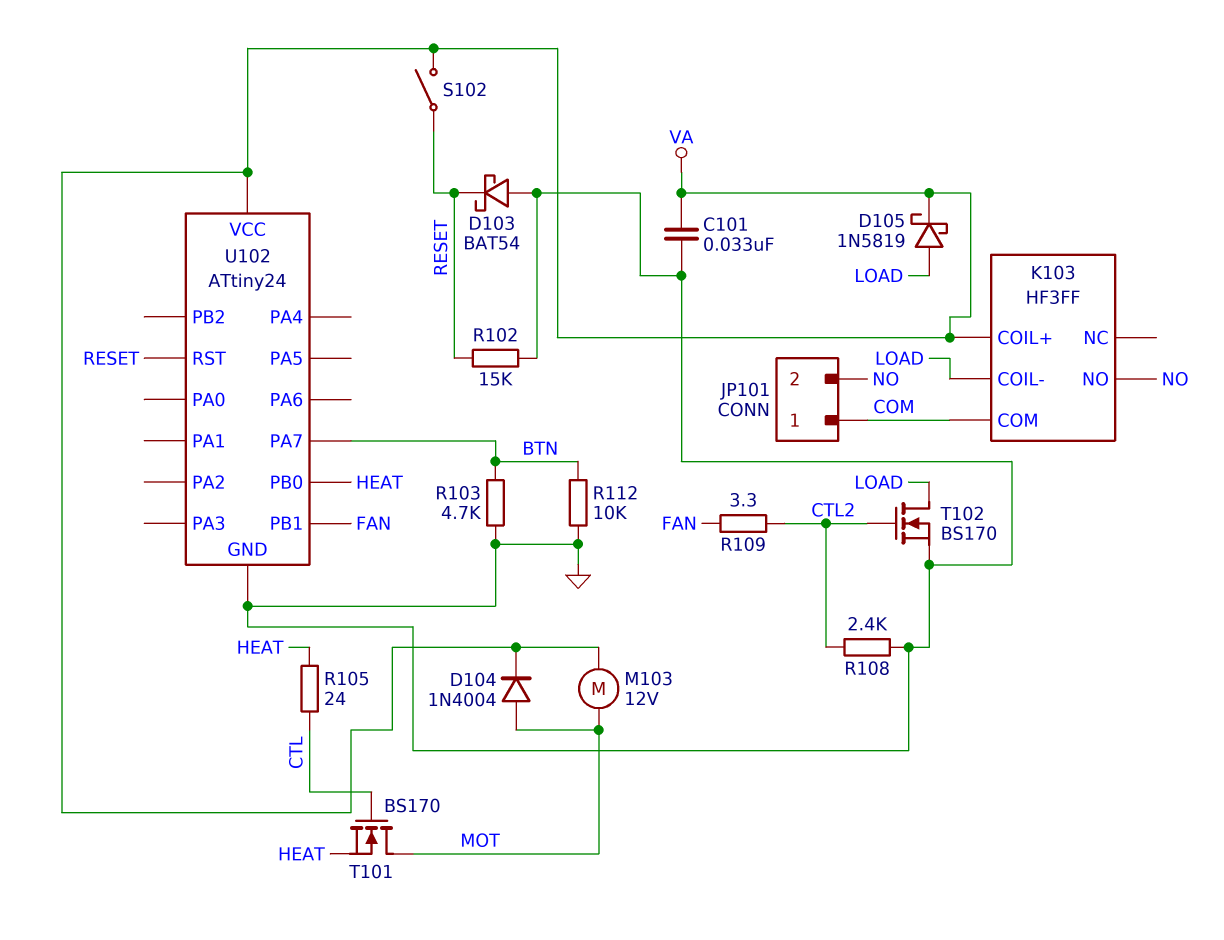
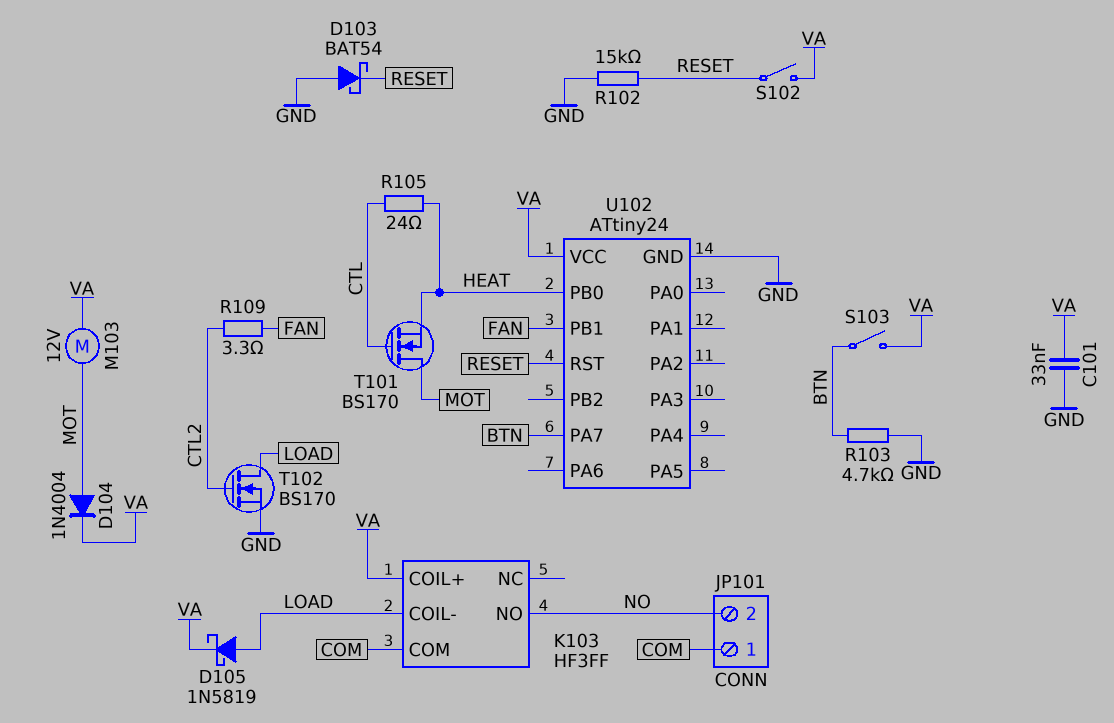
R108: 2.4k (CTL2, GND) -> none
R112: 10k (BTN, GND) -> none
S103: none -> switch (BTN, VA)

